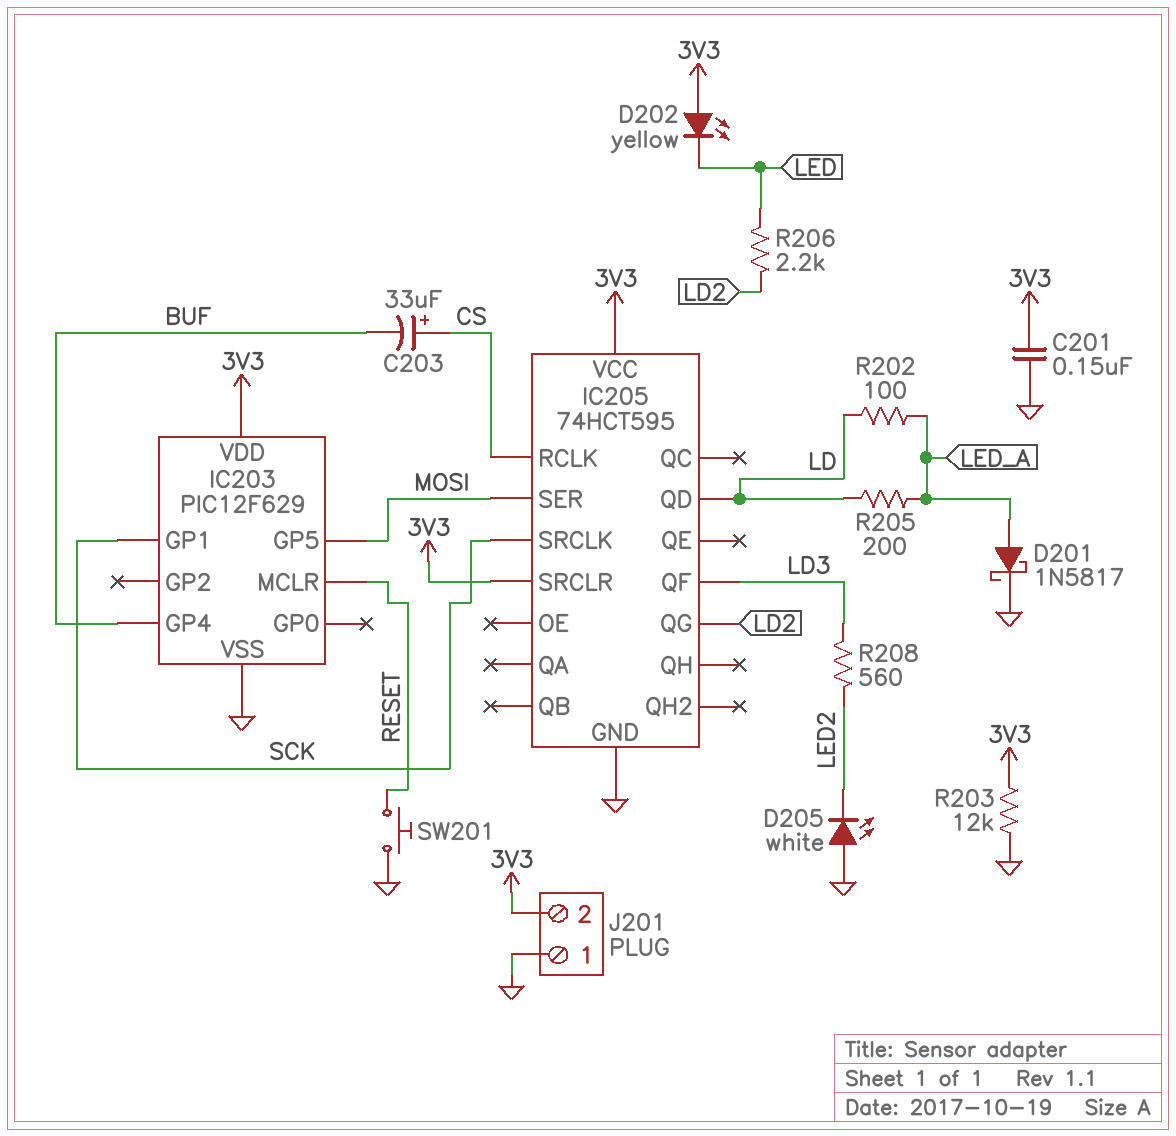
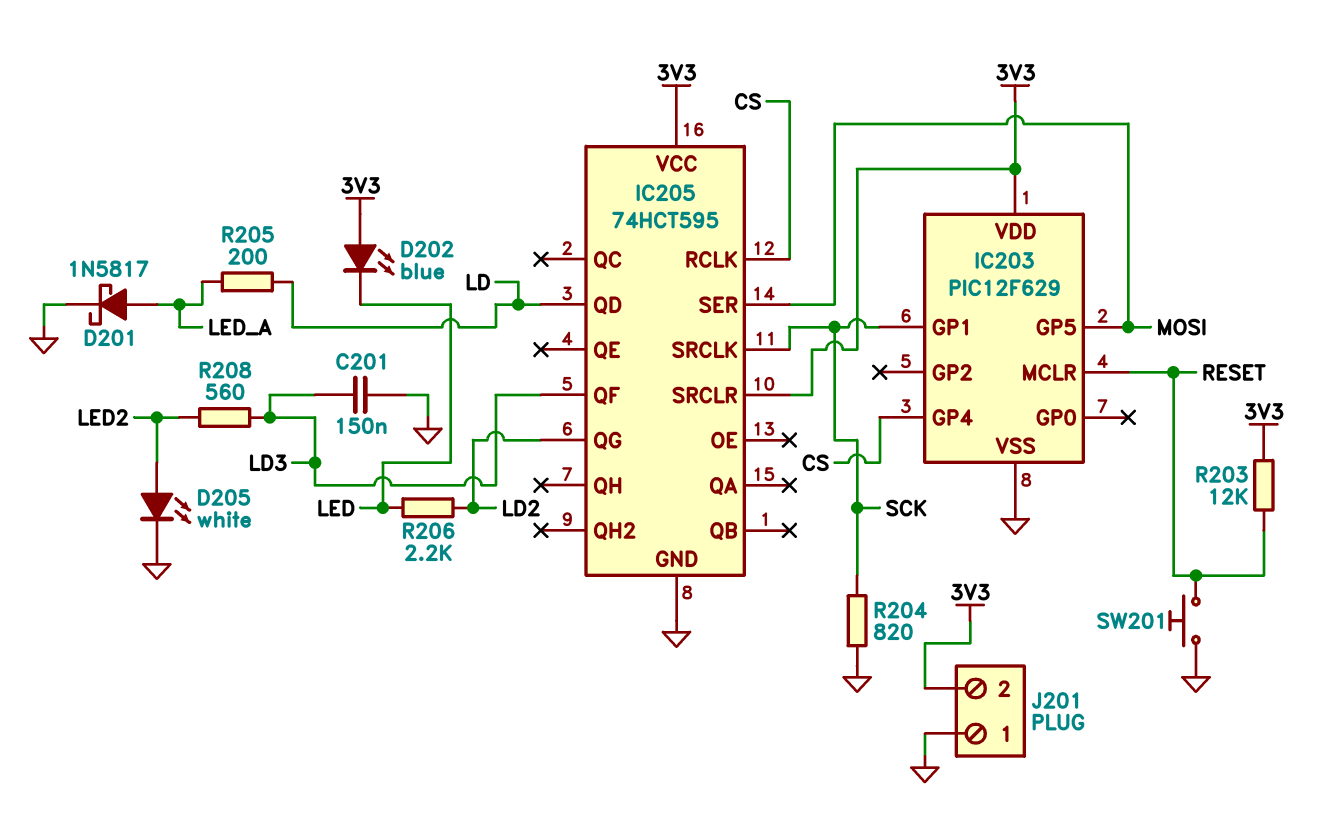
C201: 150nF (3V3, GND) -> 150nF (GND, LD3)
C203: 33uF (plus CS, minus BUF) -> none
D202: LED yellow (A 3V3, K LED) -> LED blue (A 3V3, K LED)
D205: LED white (A GND, K LED2) -> LED white (A LED2, K GND)
IC203 pin GP4: BUF -> CS
R202: 100 (LD, LED_A) -> none
R203: 12k (3V3, GND) -> 12k (3V3, RESET)
R204: none -> 820 (GND, SCK)

